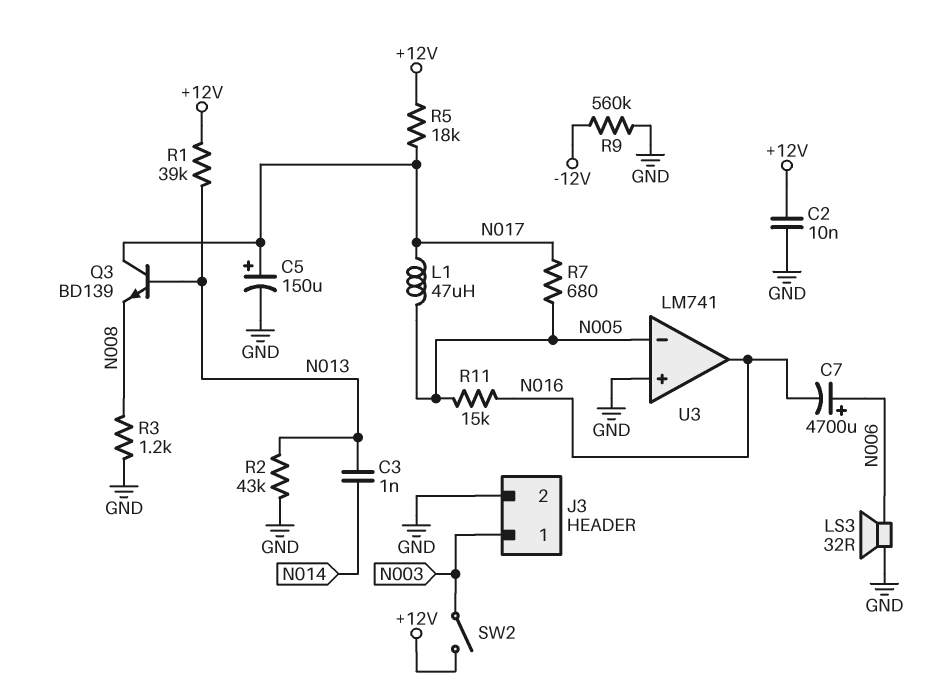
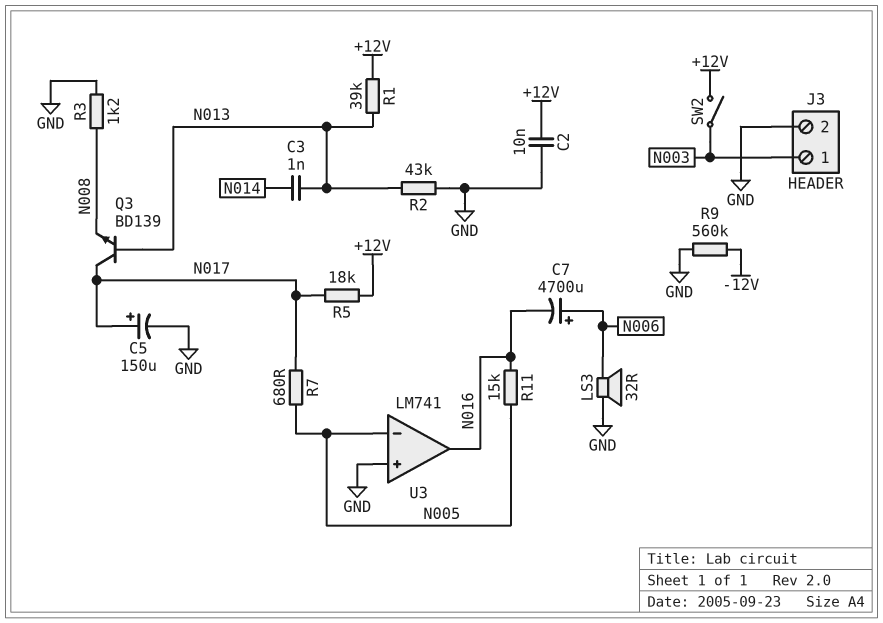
L1: 47uH (N005, N017) -> none

